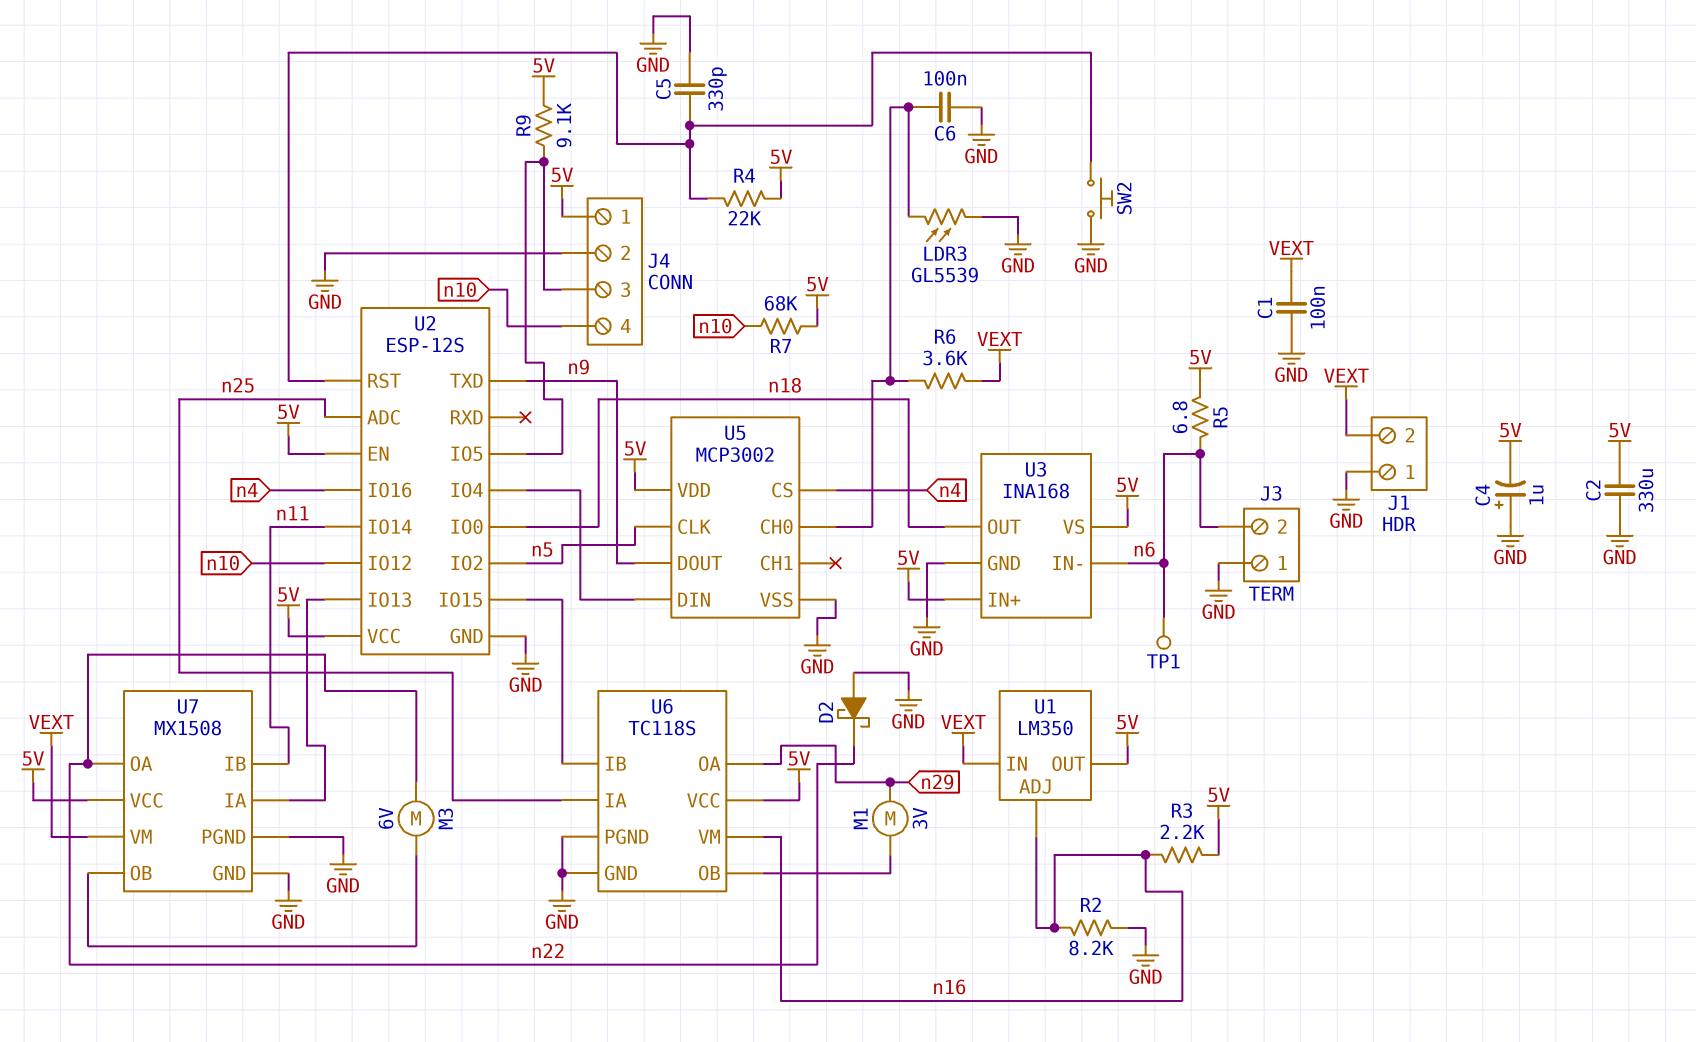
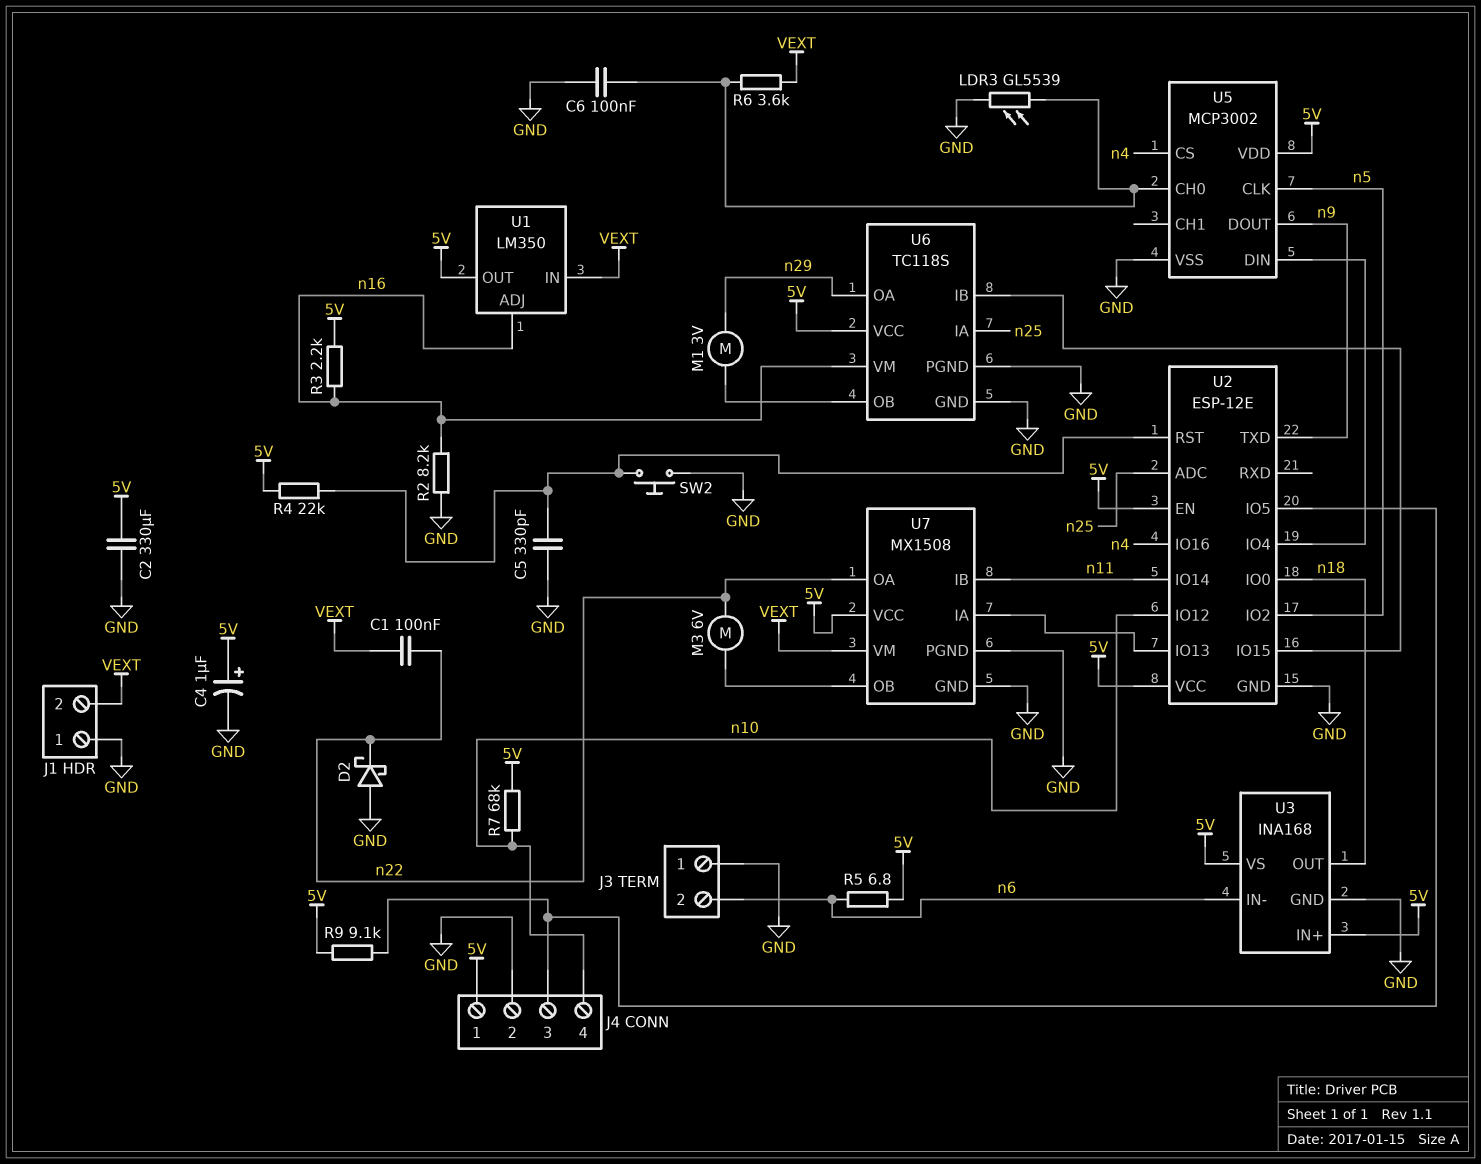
C1: 100nF (GND, VEXT) -> 100nF (VEXT, n22)
C4: 1uF (plus GND, minus 5V) -> 1uF (plus 5V, minus GND)
TP1: test point (n6) -> none
U2: ESP-12S -> ESP-12E

